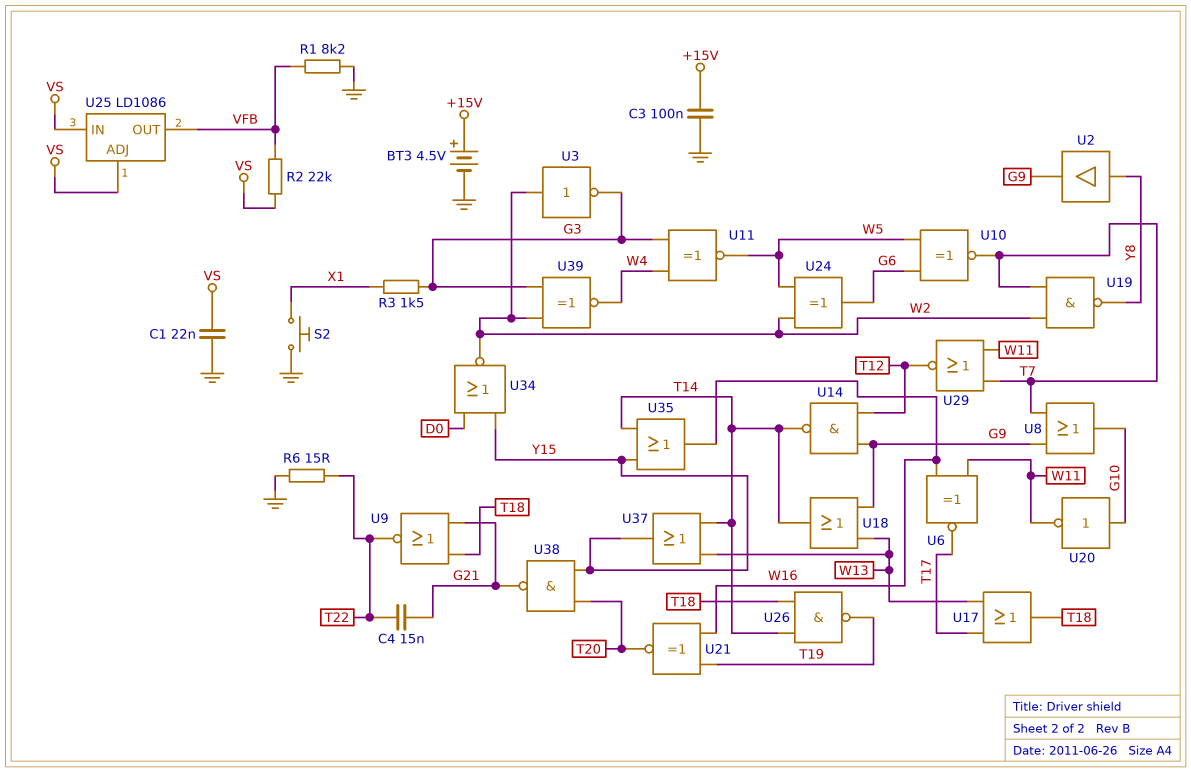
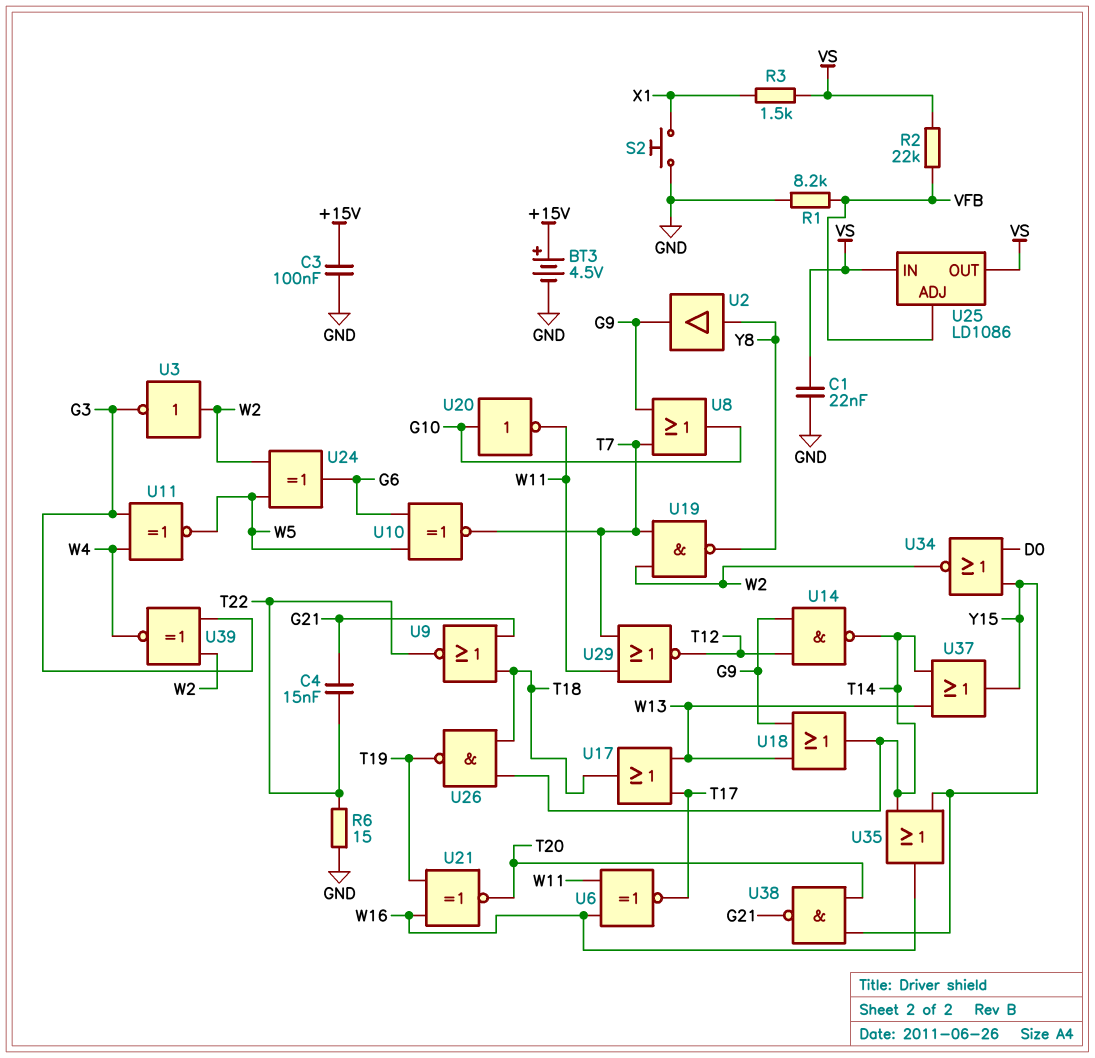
R3: 1.5k (G3, X1) -> 1.5k (VS, X1)
U25 pin ADJ: VS -> VFB
U25 pin OUT: VFB -> VS

